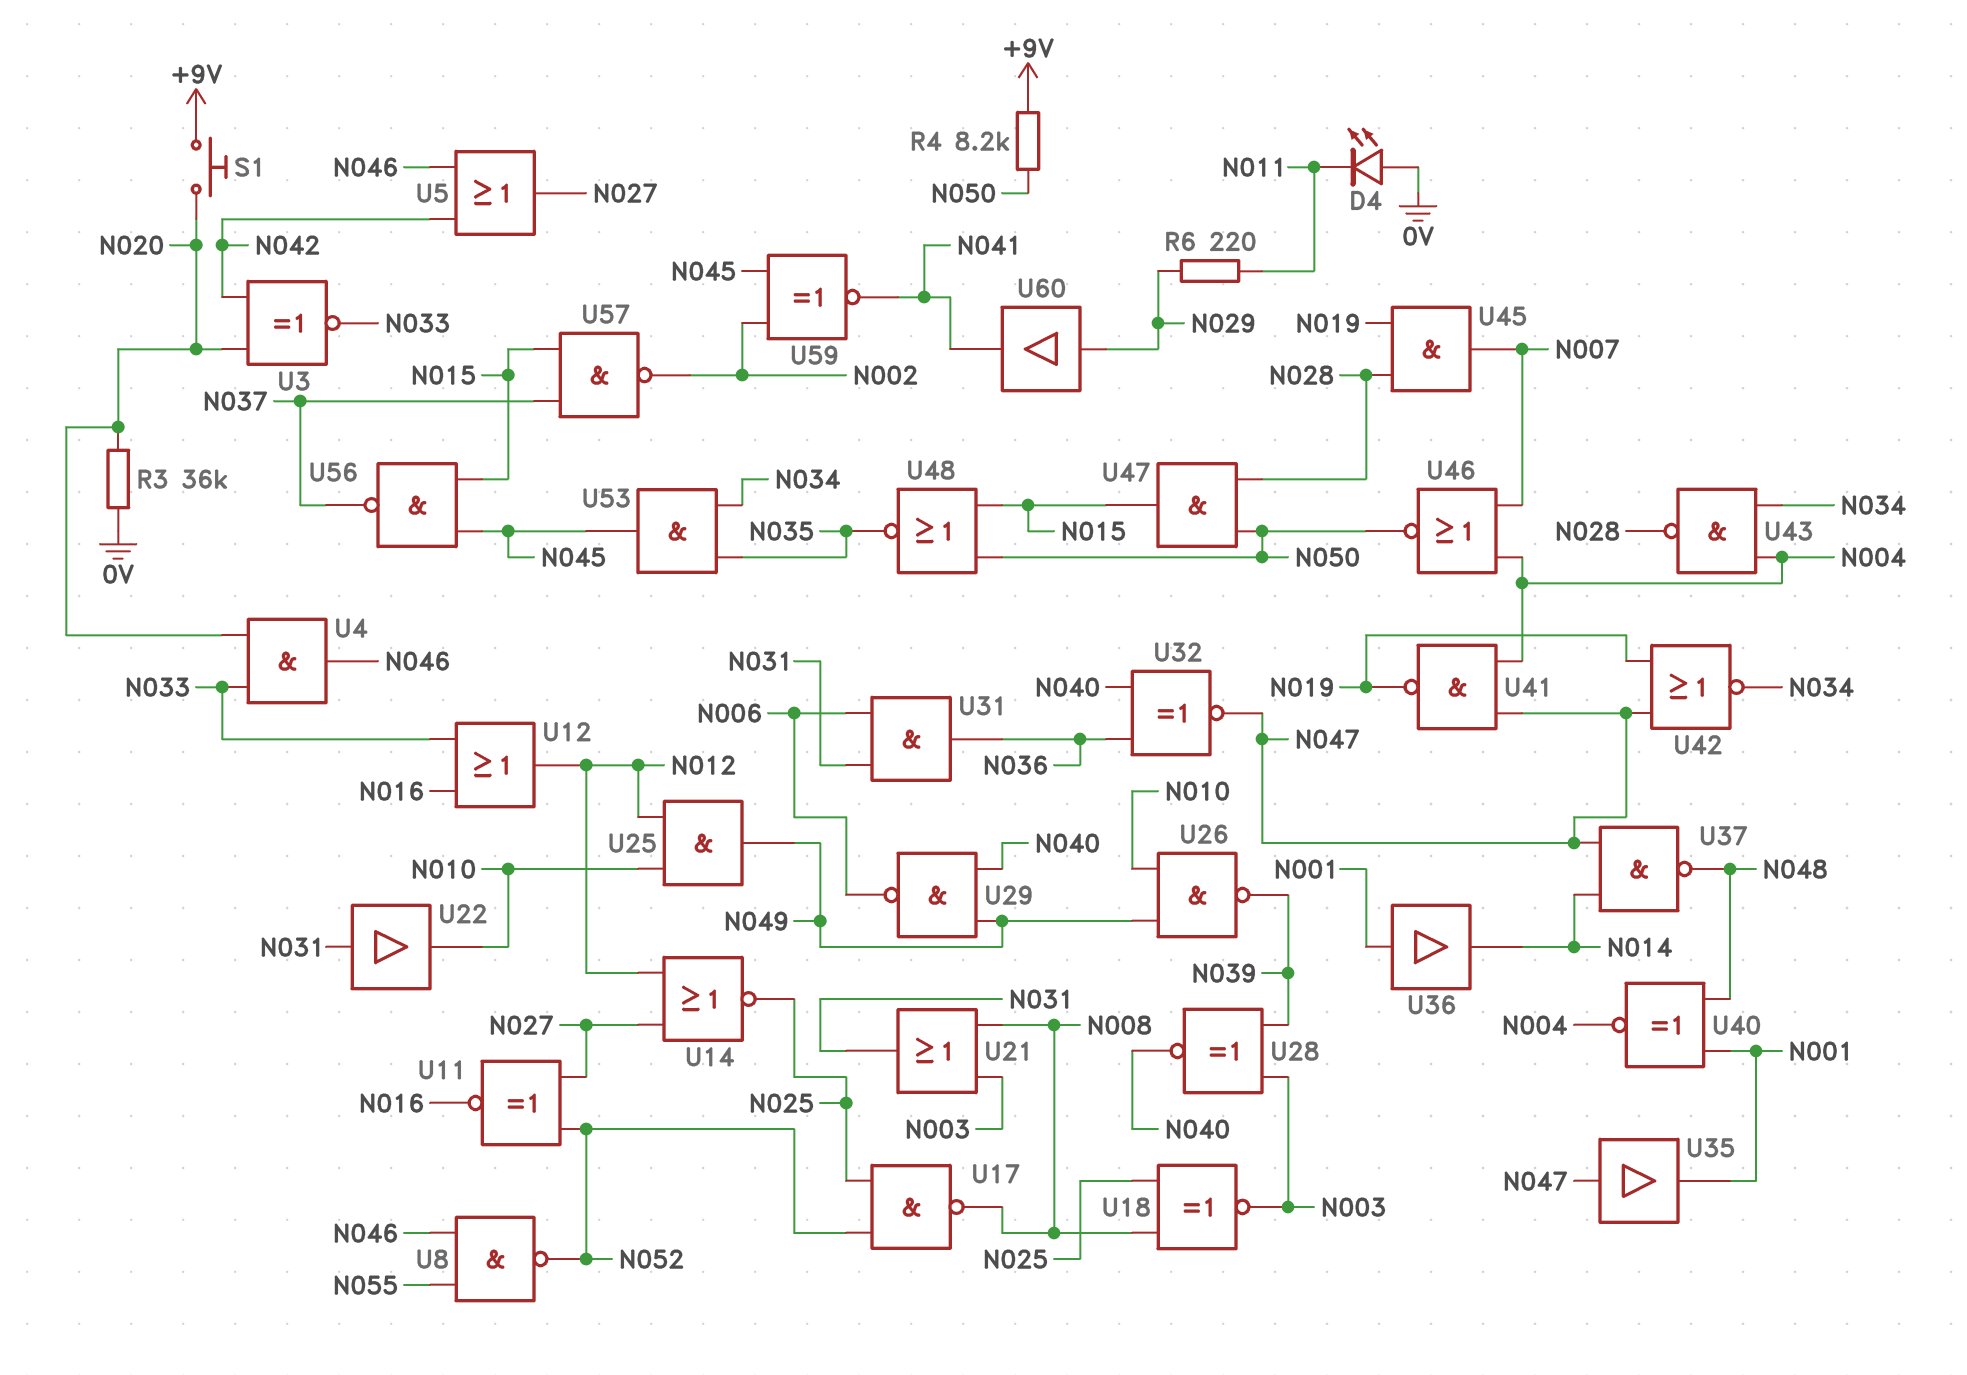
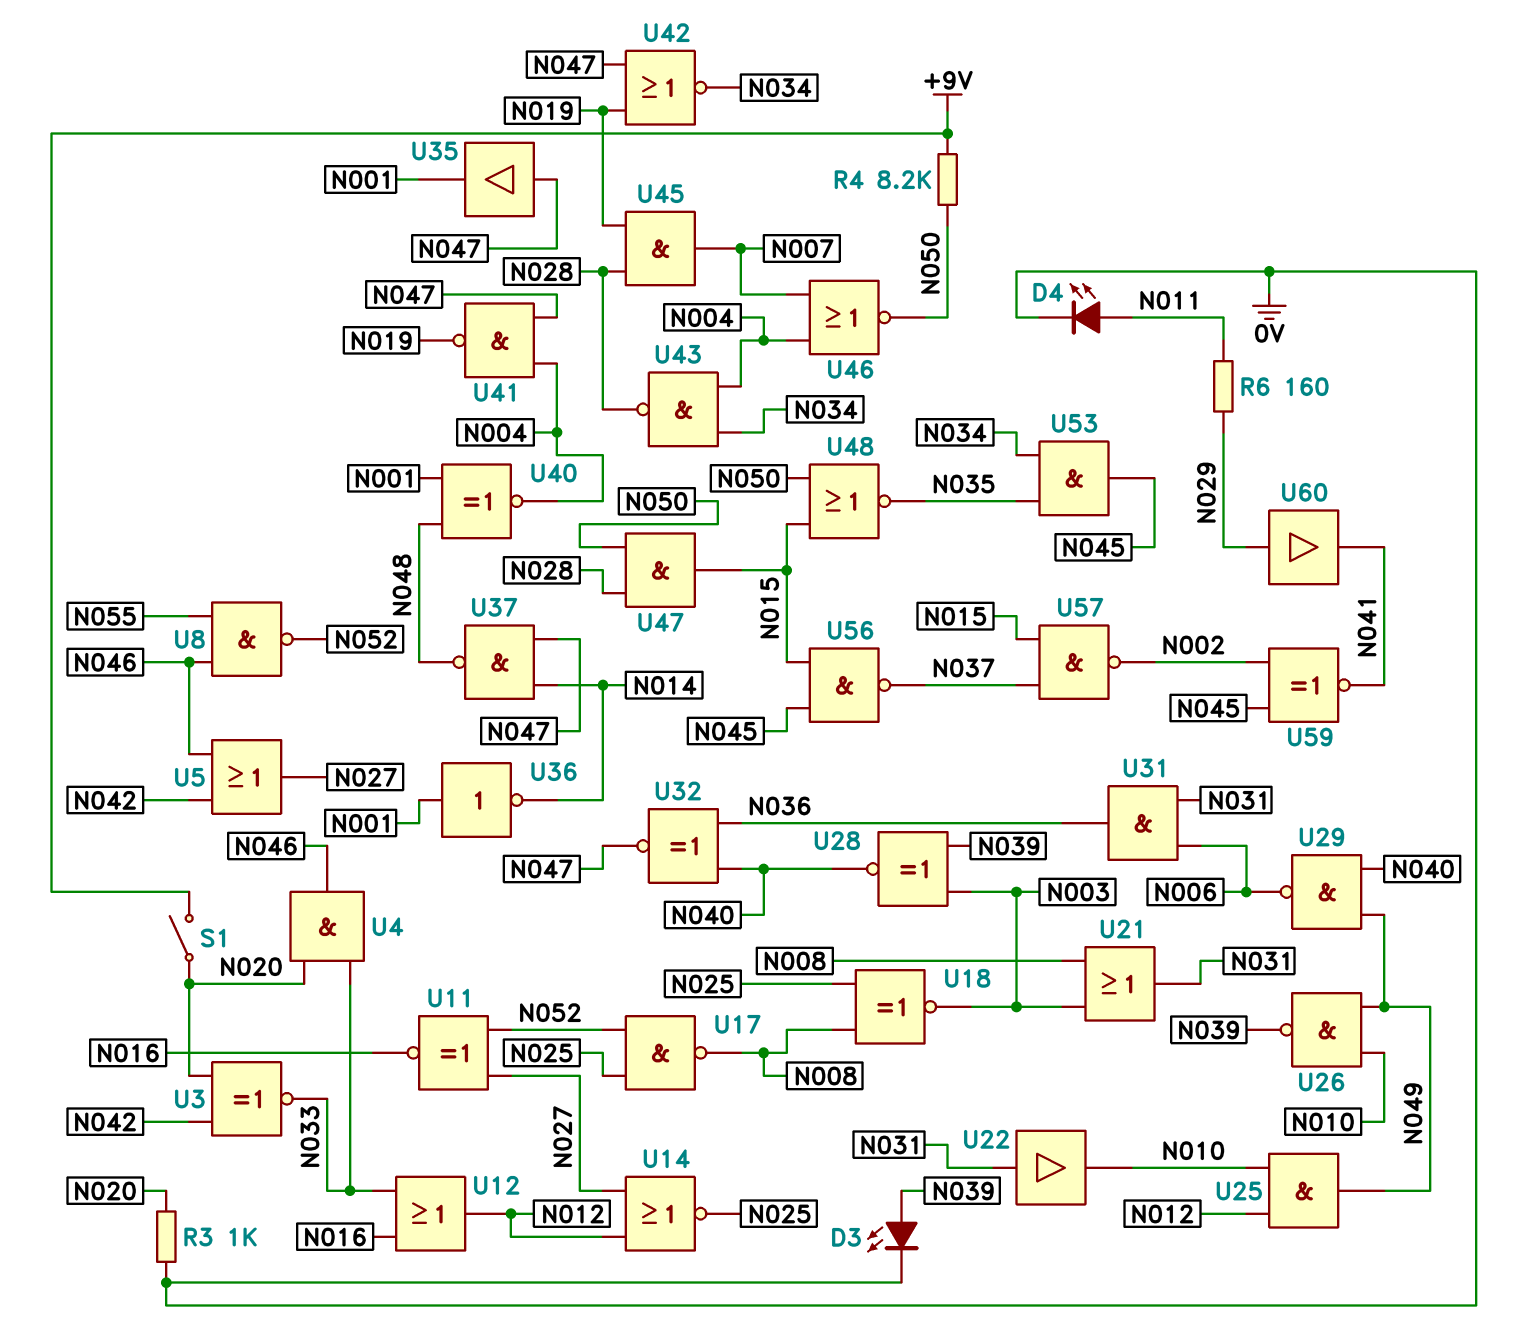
D3: none -> LED (A N039, K 0V)
D4: LED (A 0V, K N011) -> LED (A N011, K 0V)
R3: 36k (0V, N020) -> 1k (0V, N020)
R6: 220 (N011, N029) -> 160 (N011, N029)
S1: button (+9V, N020) -> switch (+9V, N020)
U36: buffer (in N001, out N014) -> NOT (in N001, out N014)

